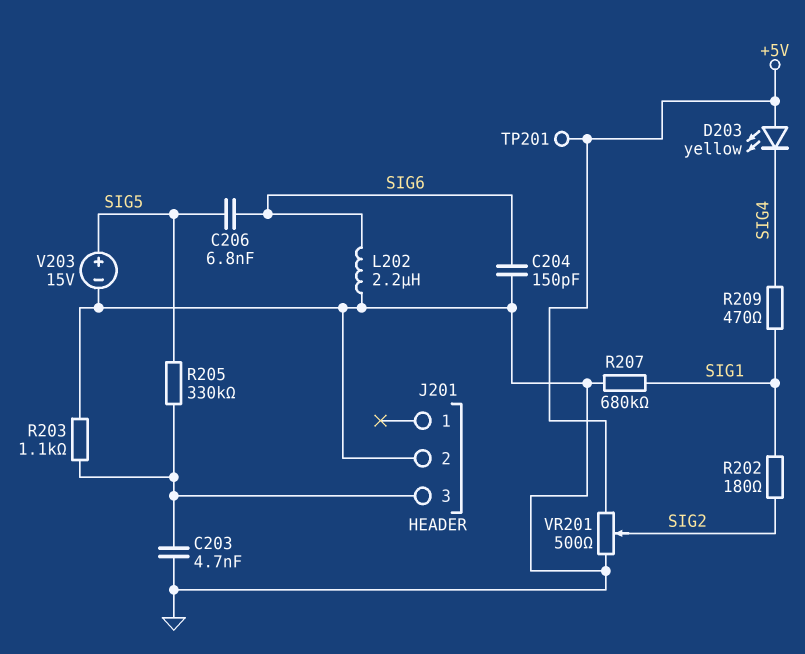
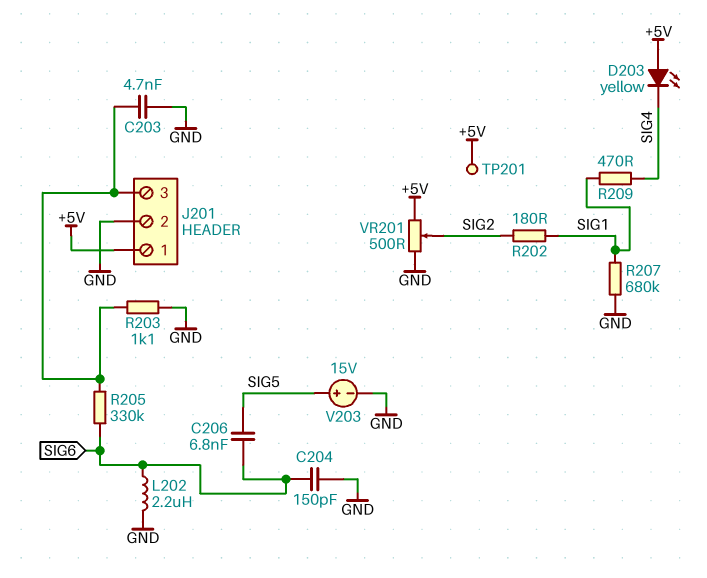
J201 pin 1: none -> +5V
R205: 330k (J201/3, SIG5) -> 330k (J201/3, SIG6)

